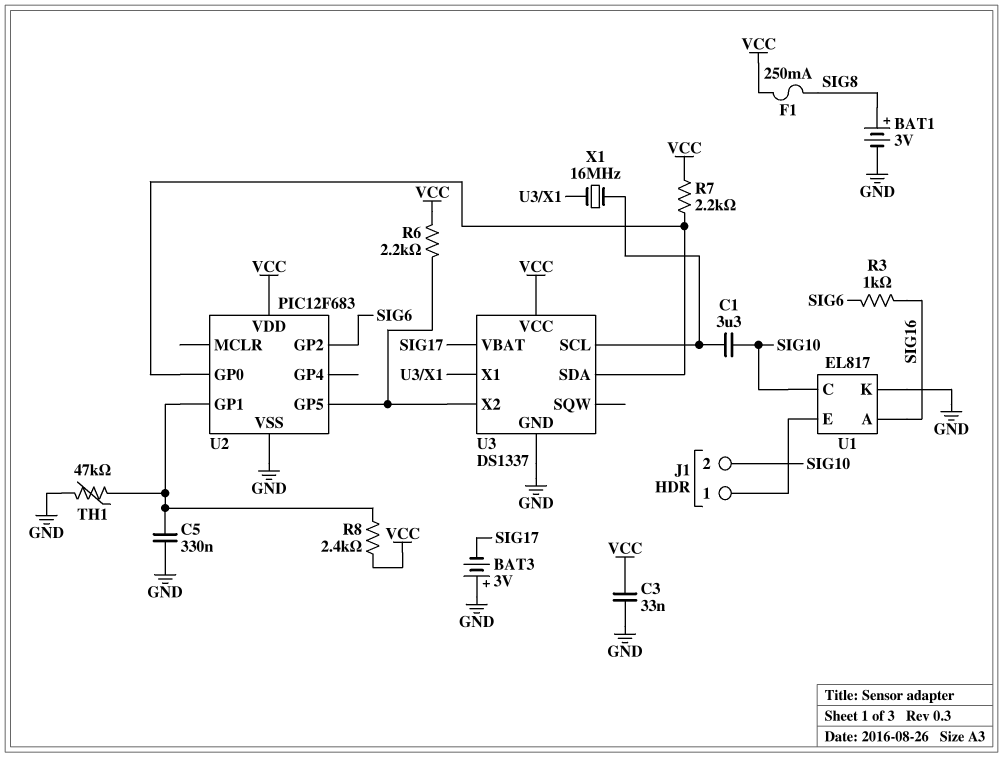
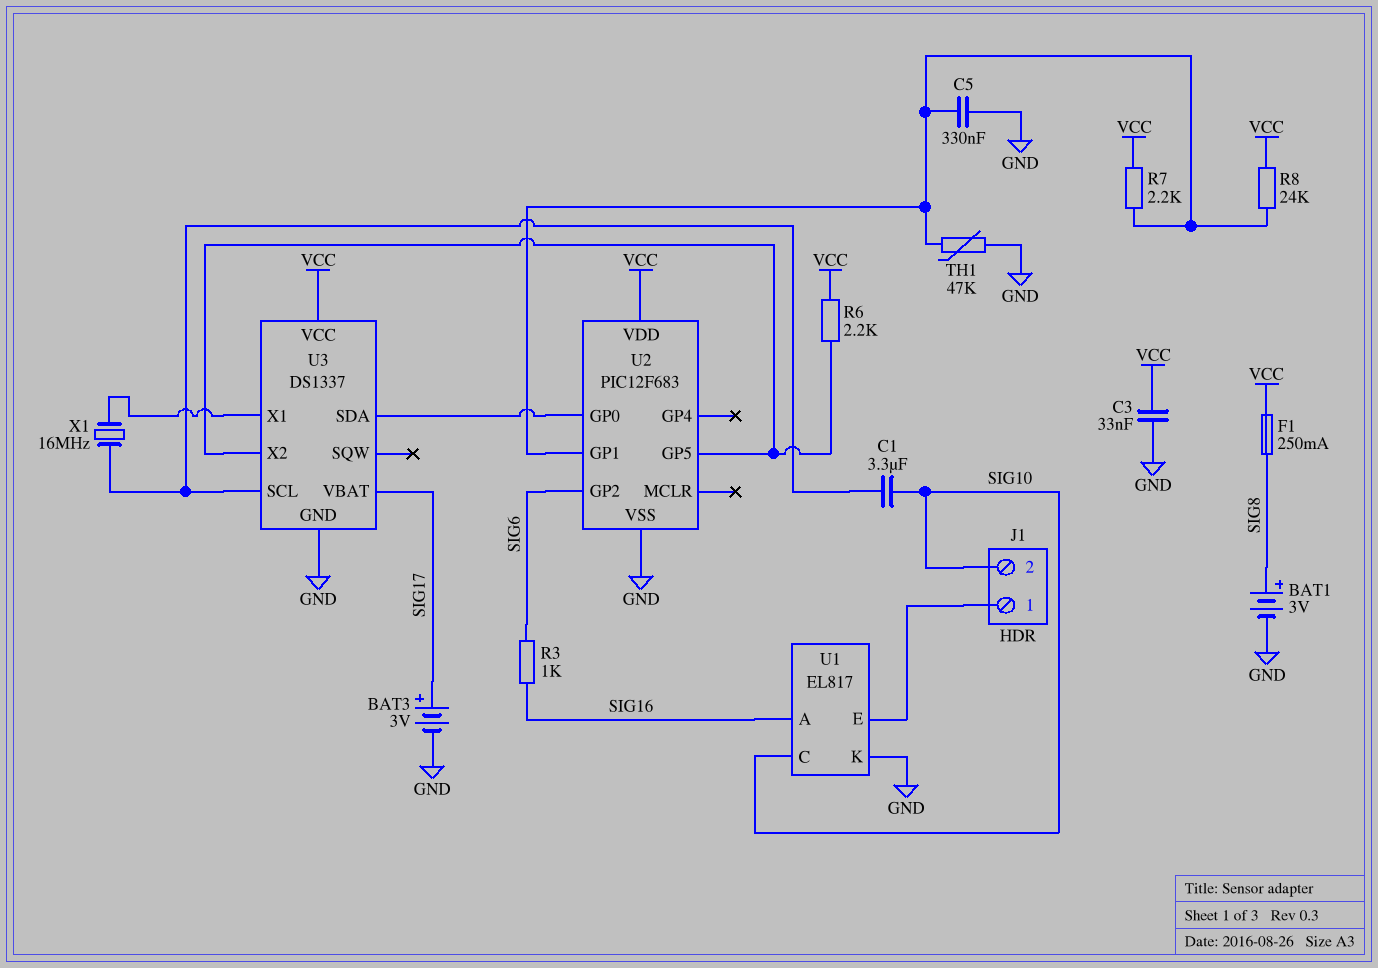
BAT3: 3V (plus GND, minus SIG17) -> 3V (plus SIG17, minus GND)
R7: 2.2k (U2/GP0, VCC) -> 2.2k (U2/GP1, VCC)
R8: 2.4k (U2/GP1, VCC) -> 24k (U2/GP1, VCC)

